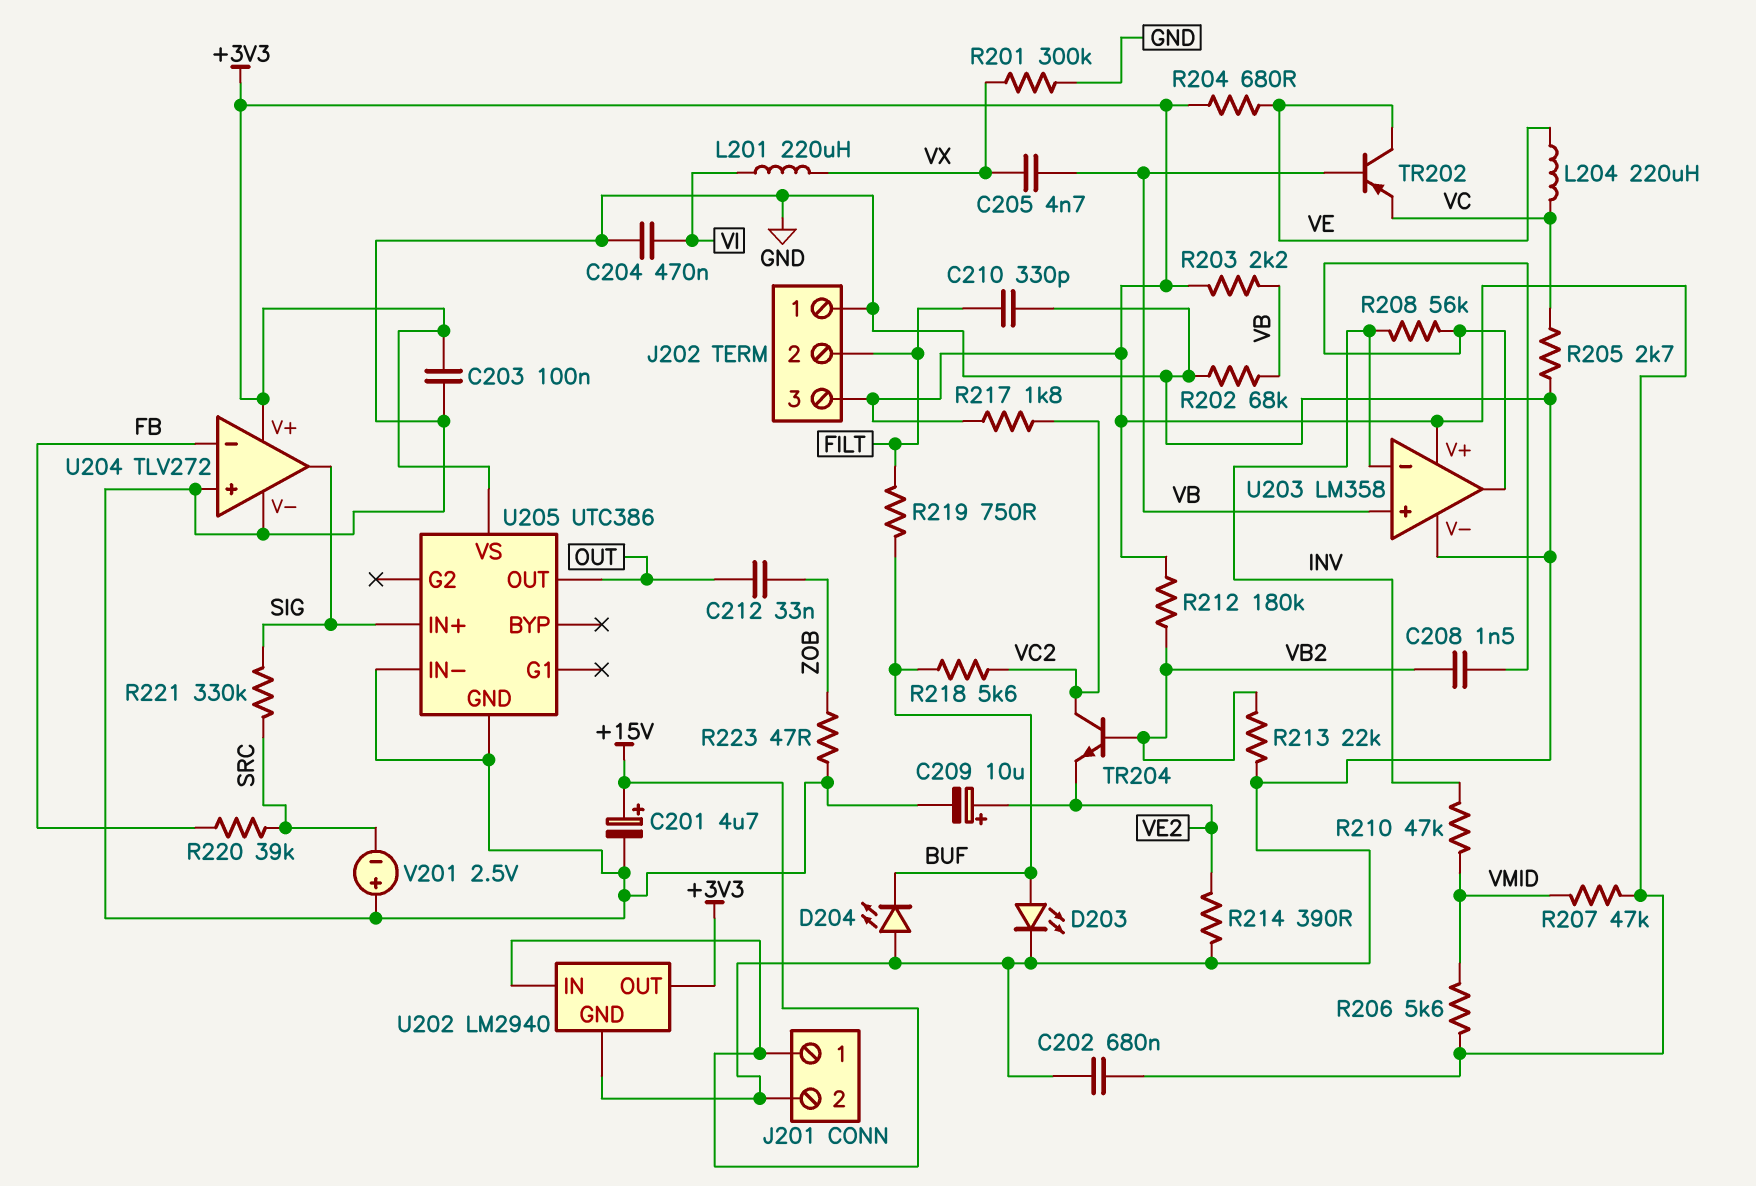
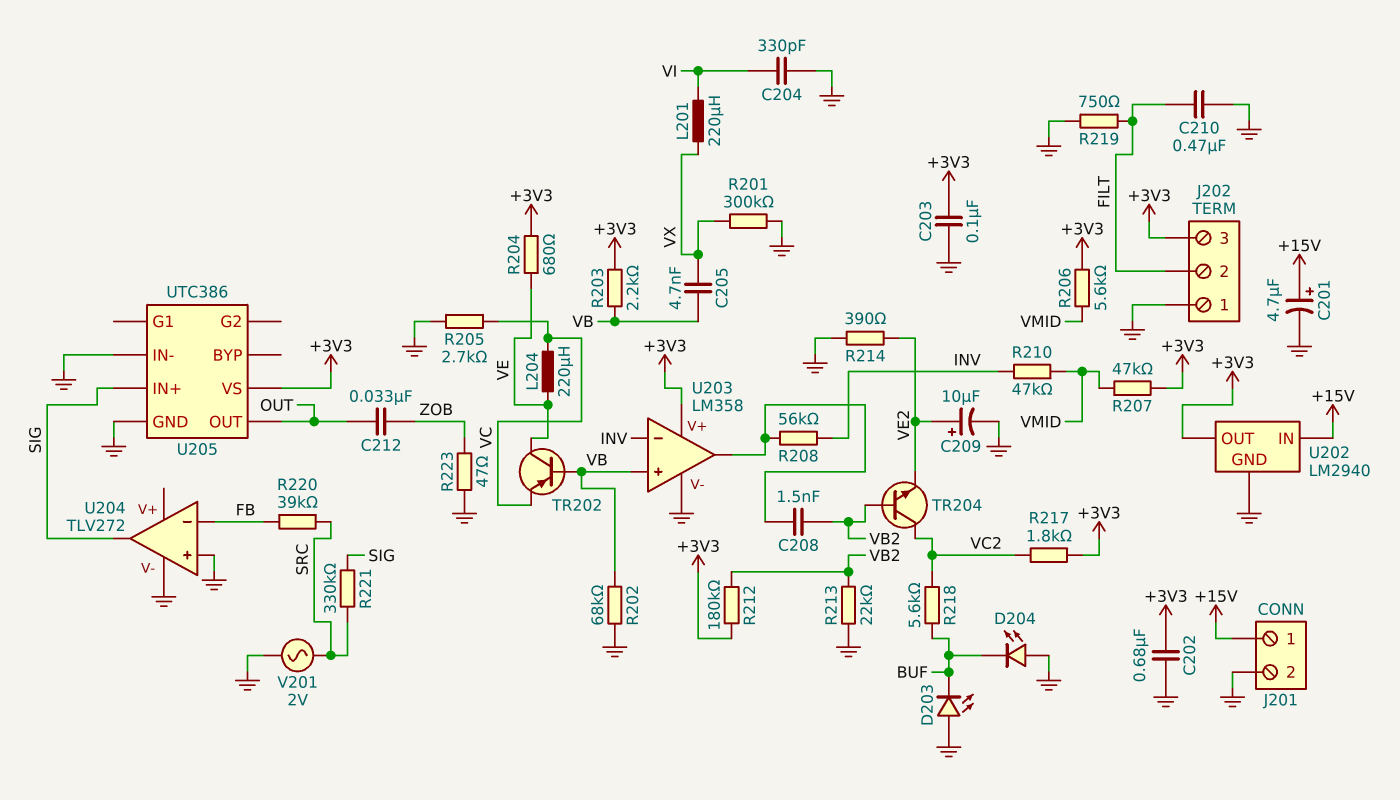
C204: 470nF (GND, VI) -> 330pF (GND, VI)
C210: 330pF (FILT, GND) -> 470nF (FILT, GND)
D203: LED (A BUF, K GND) -> LED (A GND, K BUF)
R219: 750 (BUF, FILT) -> 750 (FILT, GND)
U204 pin V+: +3V3 -> none
V201: 2.5V (plus GND, minus SRC) -> AC 2V (GND, SRC)

